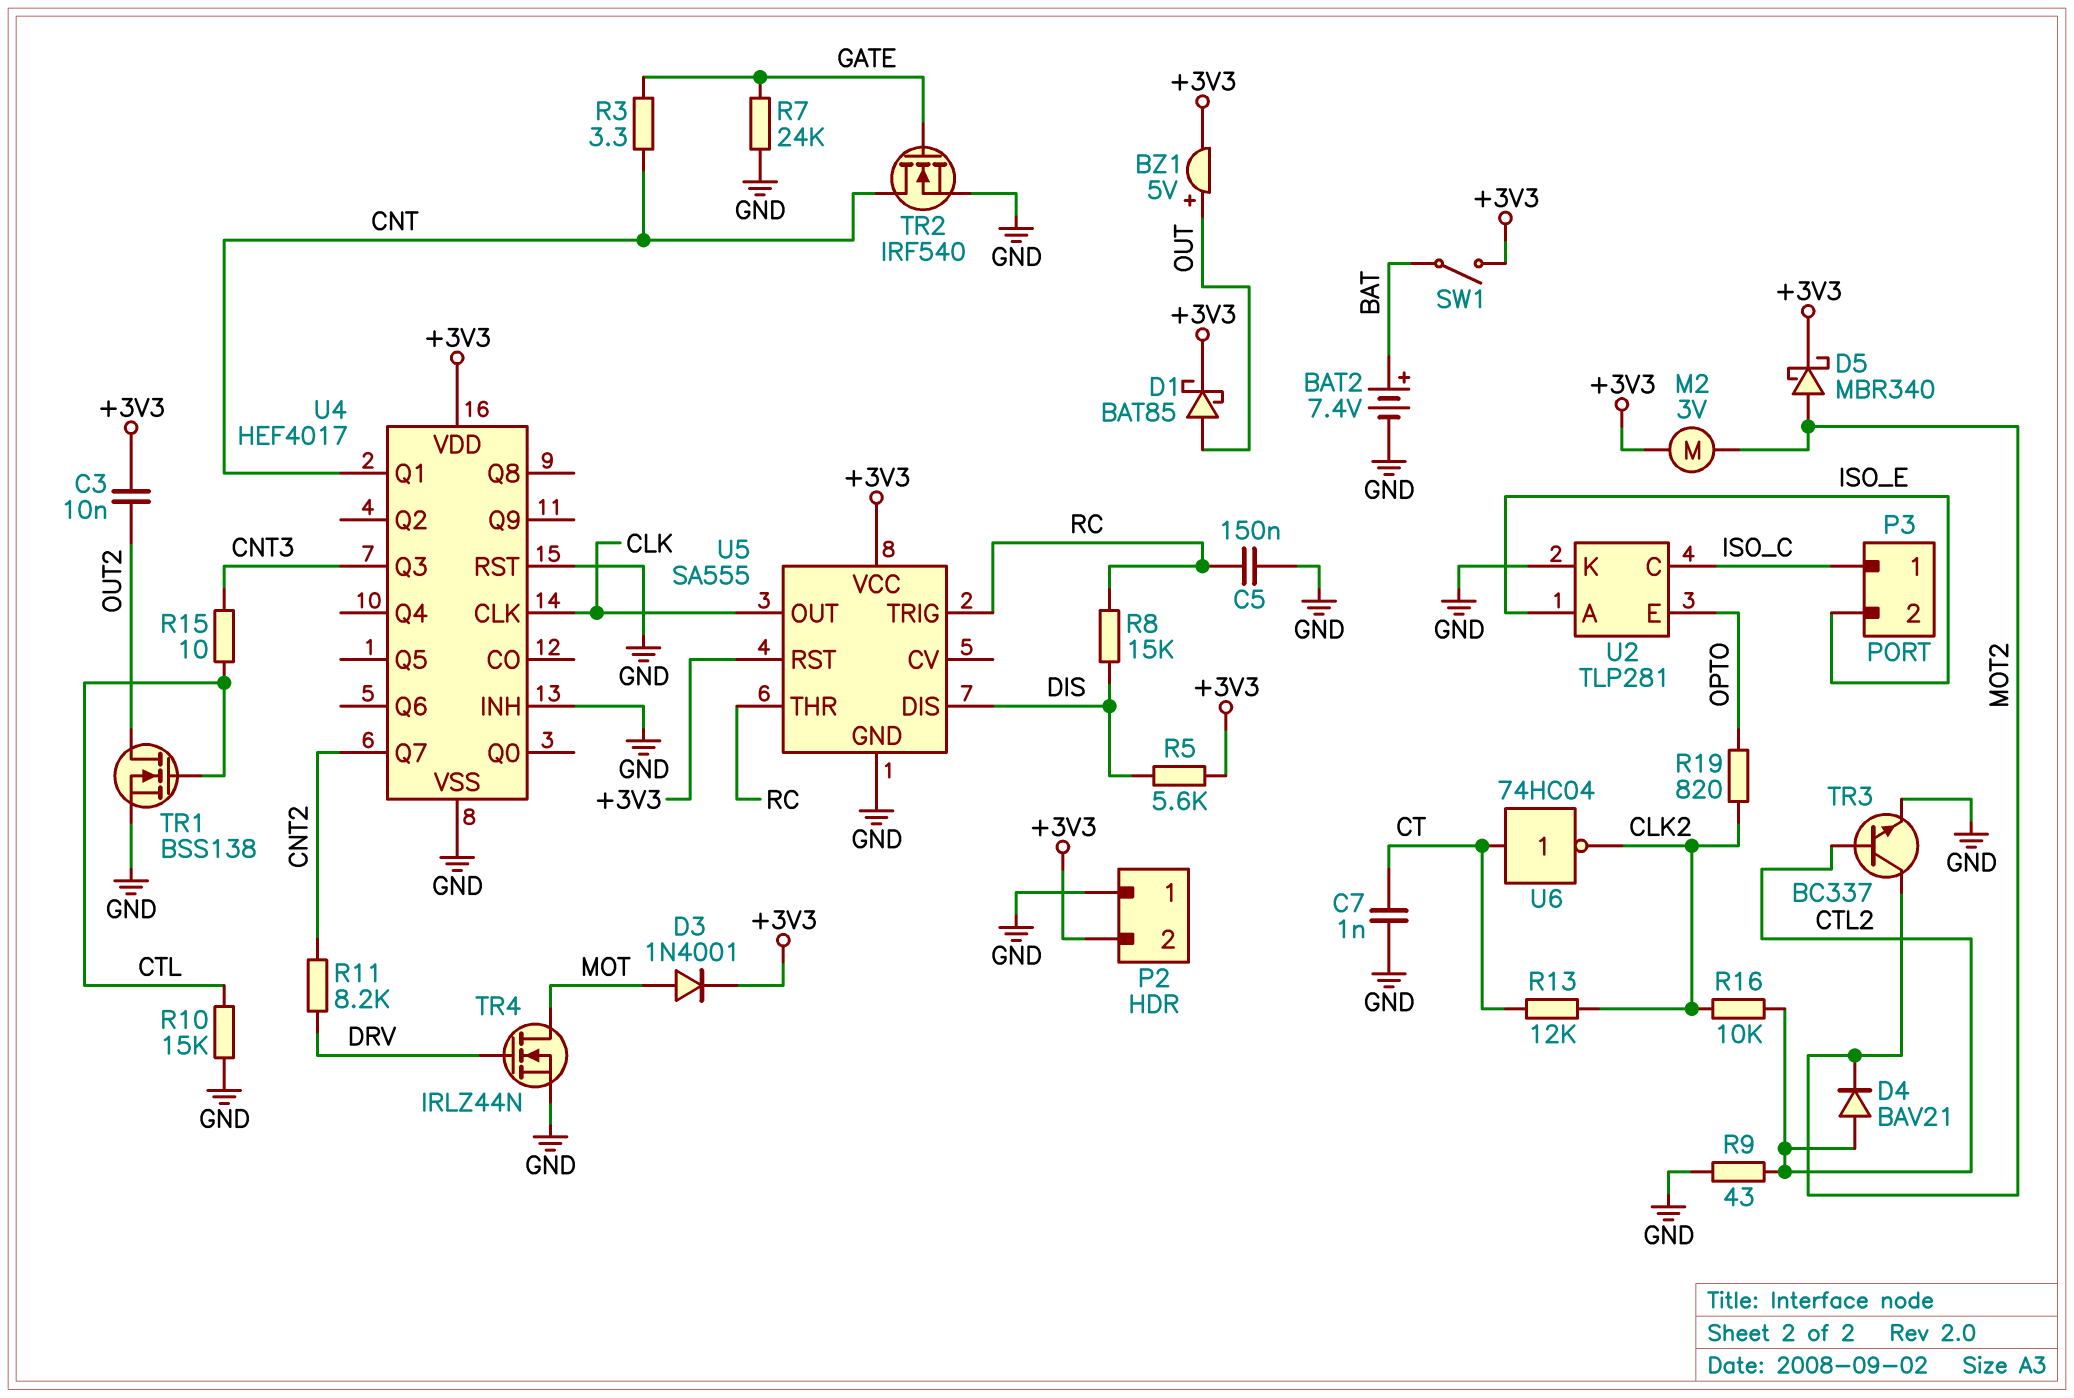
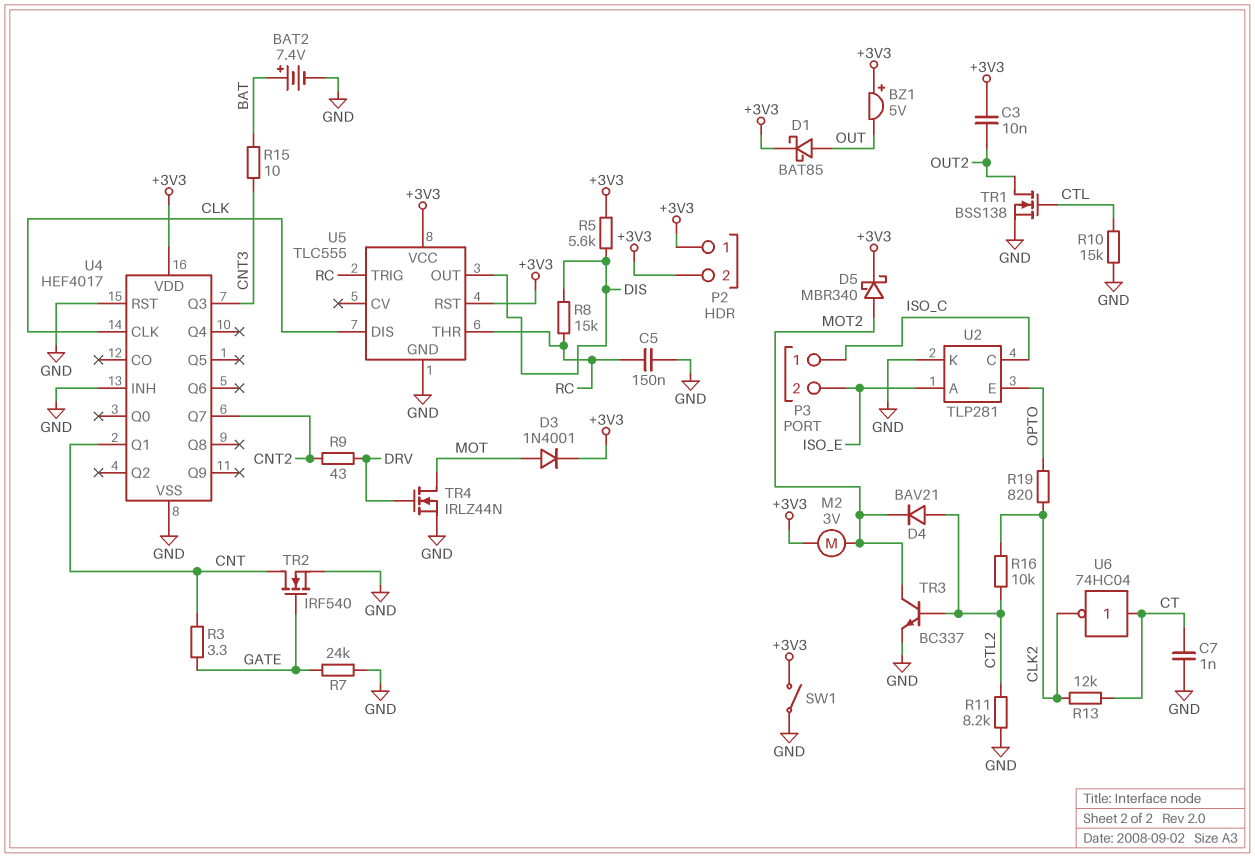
BZ1: buzzer 5V (plus OUT, minus +3V3) -> buzzer 5V (plus +3V3, minus OUT)
P2 pin 1: GND -> +3V3
R9: 43 (CTL2, GND) -> 43 (CNT2, DRV)
R11: 8.2k (CNT2, DRV) -> 8.2k (CTL2, GND)
R15: 10 (CNT3, CTL) -> 10 (BAT, CNT3)
SW1: switch (+3V3, BAT) -> switch (+3V3, GND)
U5: SA555 -> TLC555
U5 pin DIS: DIS -> CLK
U5 pin OUT: CLK -> DIS

